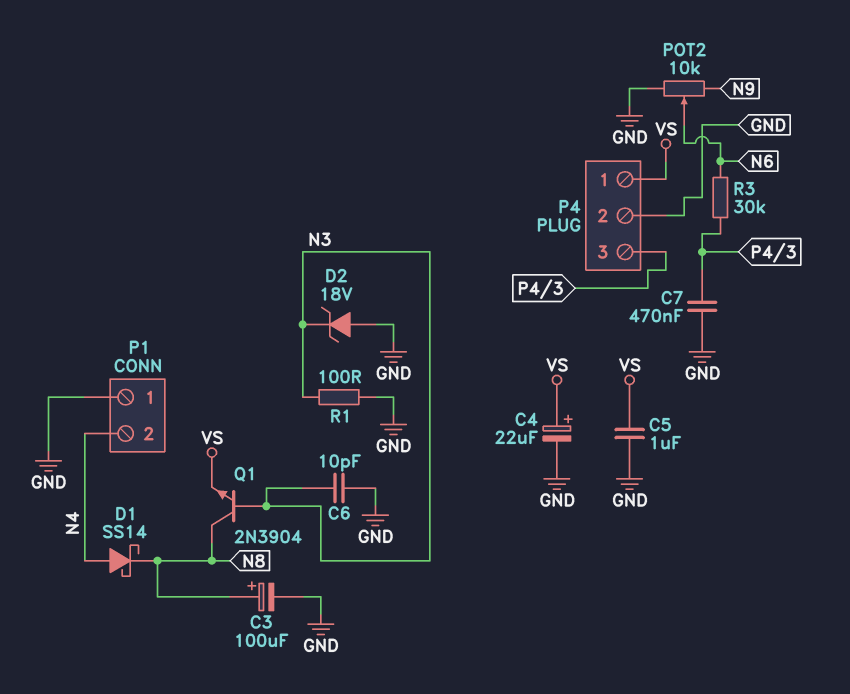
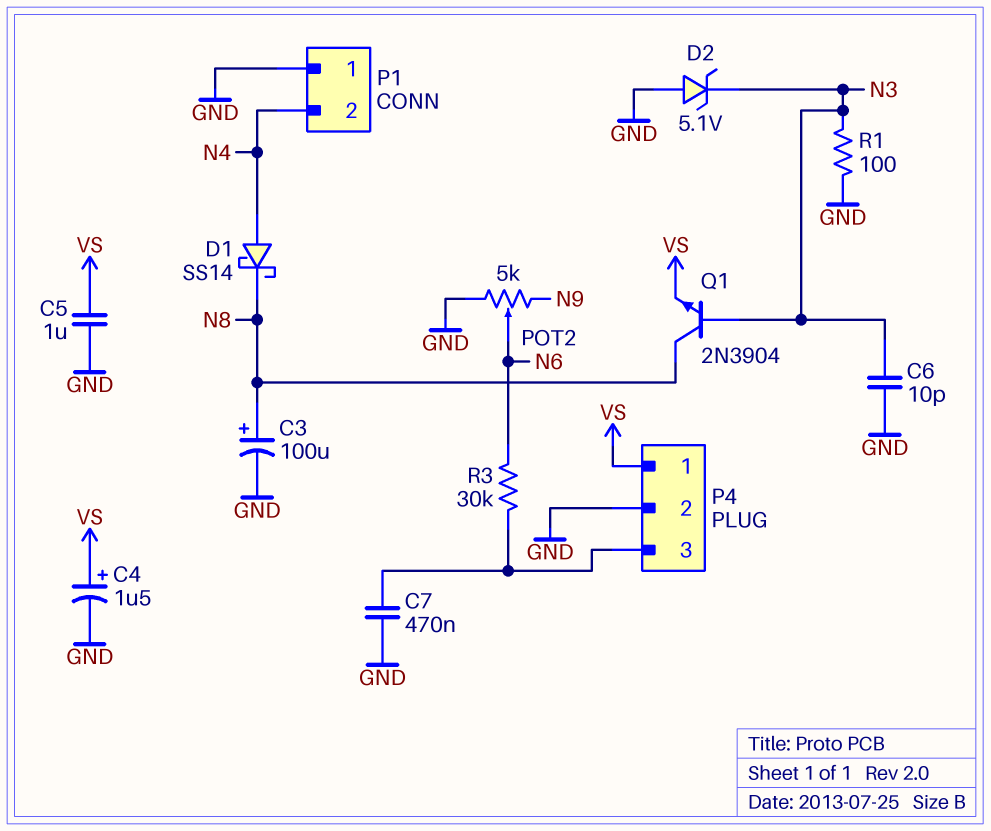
C4: 22uF (plus VS, minus GND) -> 1.5uF (plus VS, minus GND)
D2: zener 18V (A GND, K N3) -> zener 5.1V (A GND, K N3)
POT2: 10k (GND, N9, wiper N6) -> 5k (GND, N9, wiper N6)

